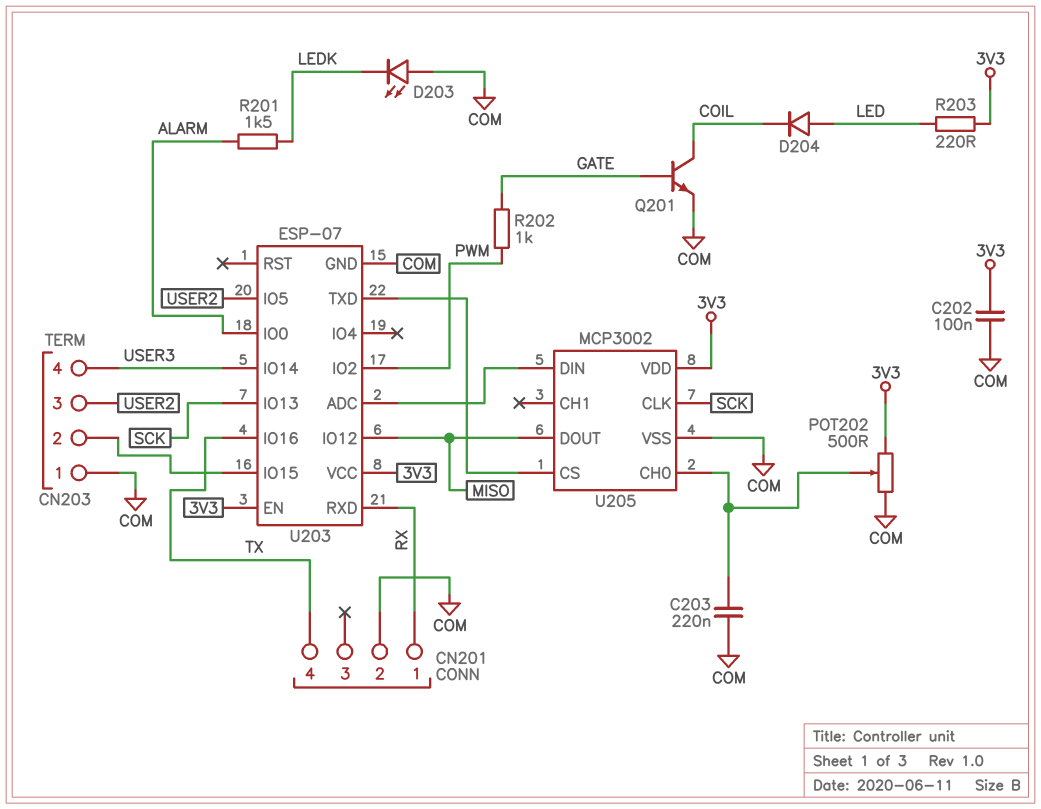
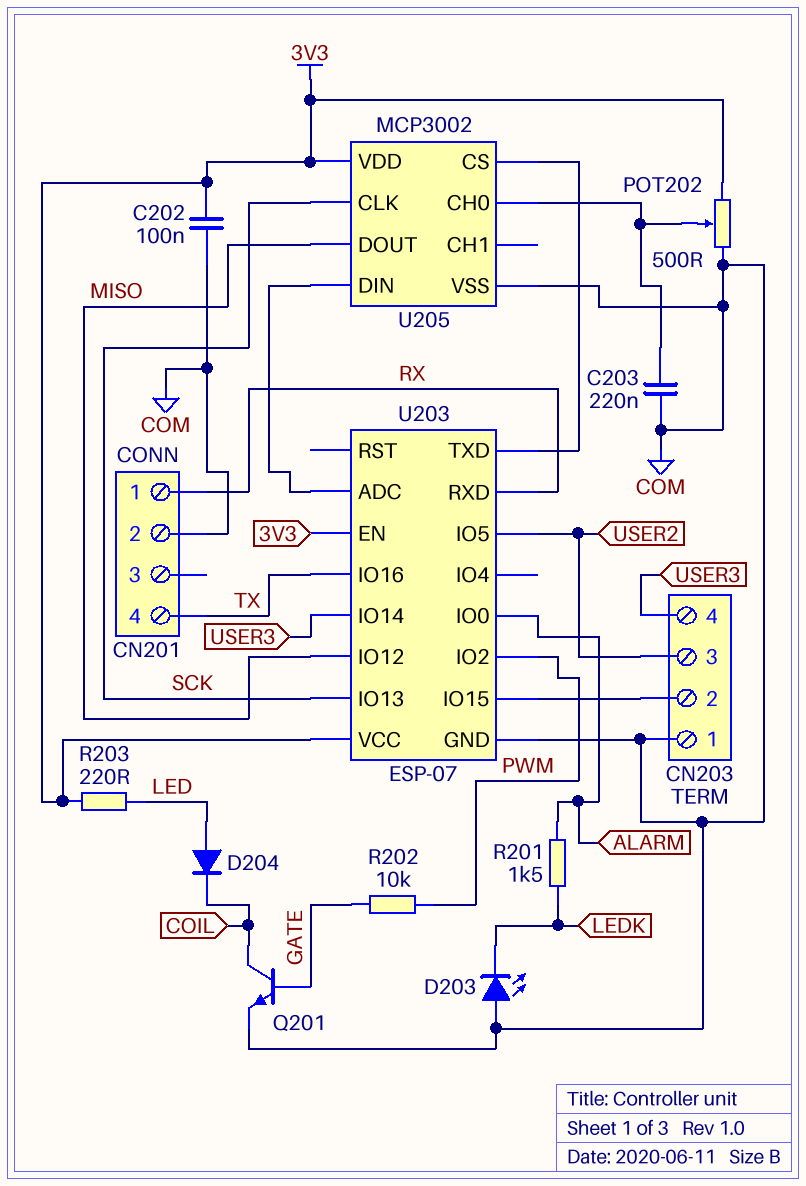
R202: 1k (GATE, PWM) -> 10k (GATE, PWM)

